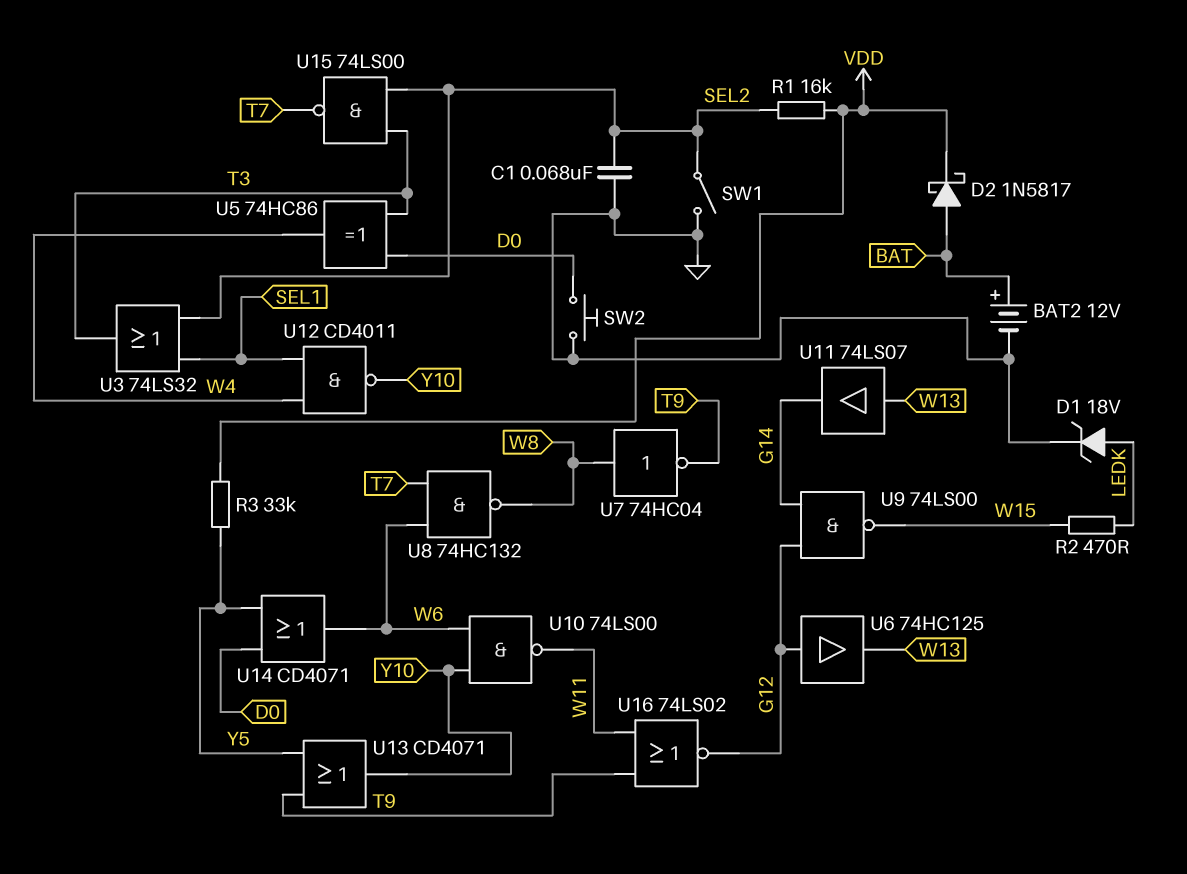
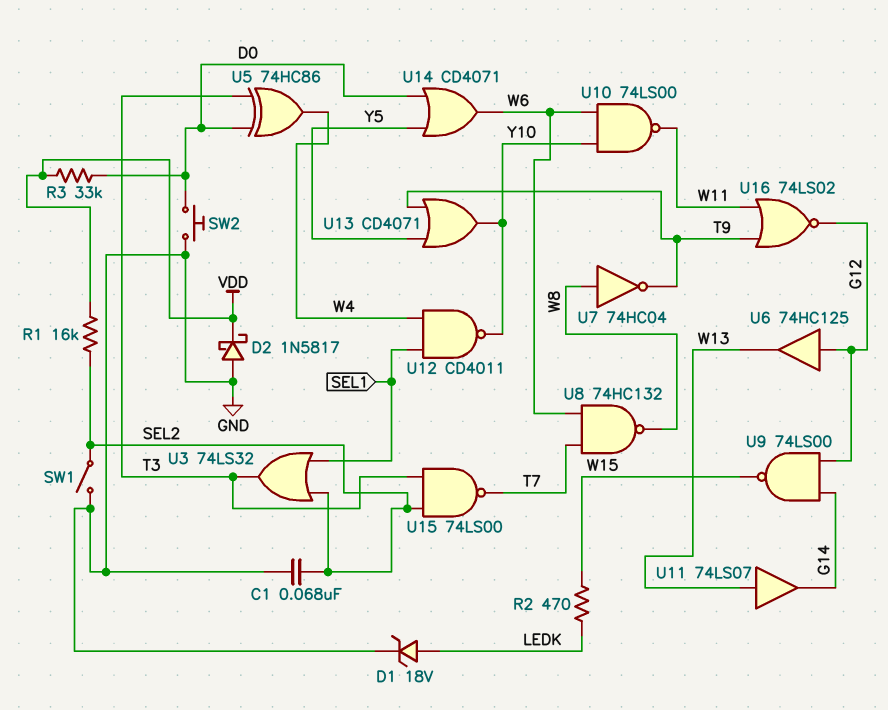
BAT2: 12V (plus BAT, minus GND) -> none
D2: schottky 1N5817 (A BAT, K VDD) -> schottky 1N5817 (A GND, K VDD)
R3: 33k (VDD, Y5) -> 33k (D0, VDD)

